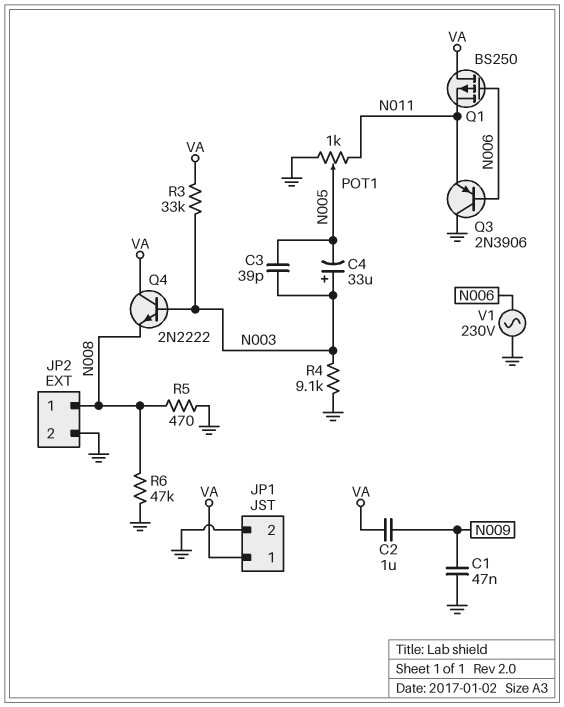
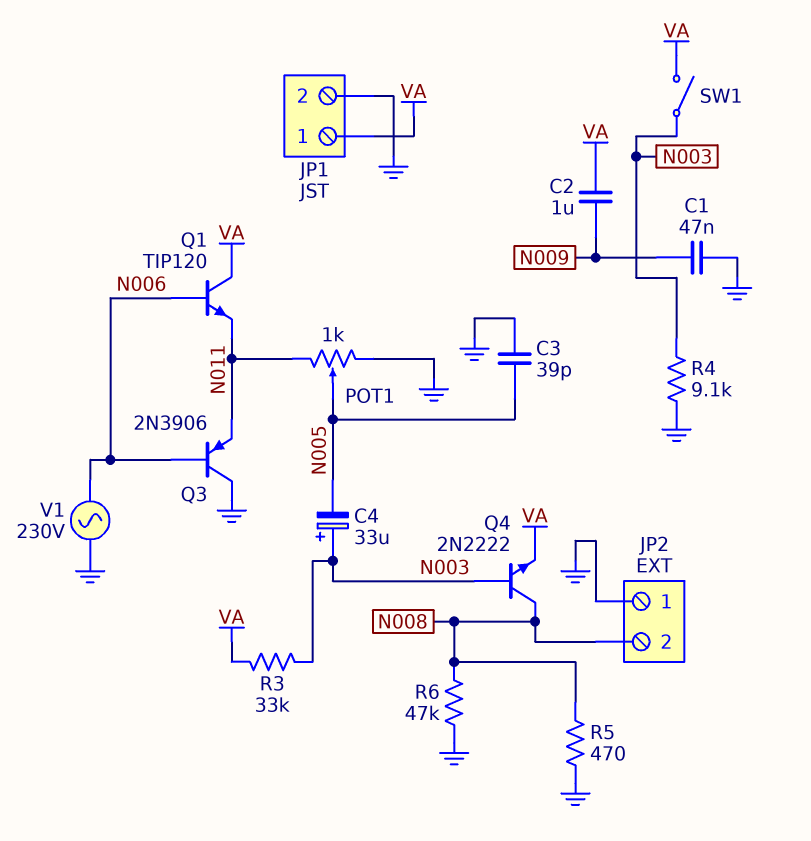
C3: 39pF (N003, N005) -> 39pF (GND, N005)
JP2 pin 1: N008 -> GND
JP2 pin 2: GND -> N008
Q1: PMOS BS250 (G N006, D VA, S N011) -> NPN TIP120 (B N006, C VA, E N011)
Q4: NPN 2N2222 (B N003, C VA, E N008) -> NPN 2N2222 (B N003, C N008, E VA)
SW1: none -> switch (N003, VA)

